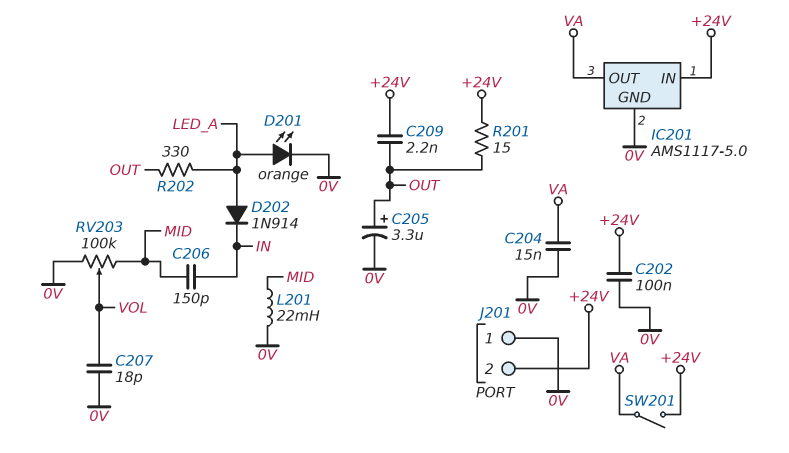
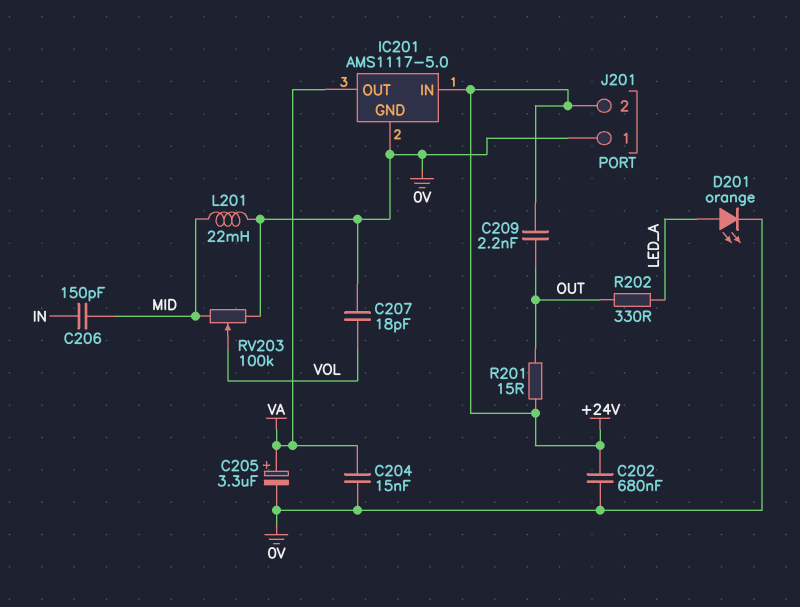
C202: 100nF (+24V, 0V) -> 680nF (+24V, 0V)
C205: 3.3uF (plus OUT, minus 0V) -> 3.3uF (plus VA, minus 0V)
D202: diode 1N914 (A LED_A, K IN) -> none
SW201: switch (+24V, VA) -> none

